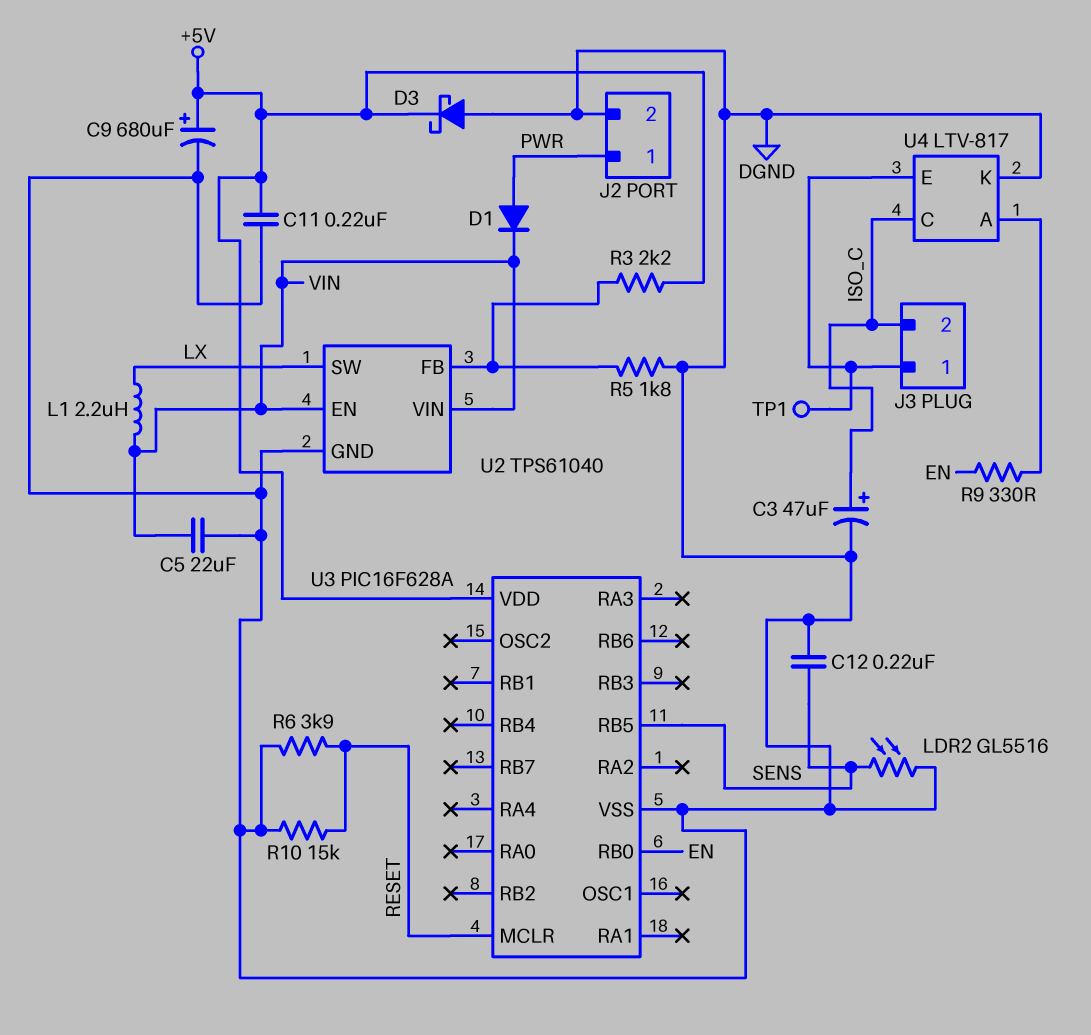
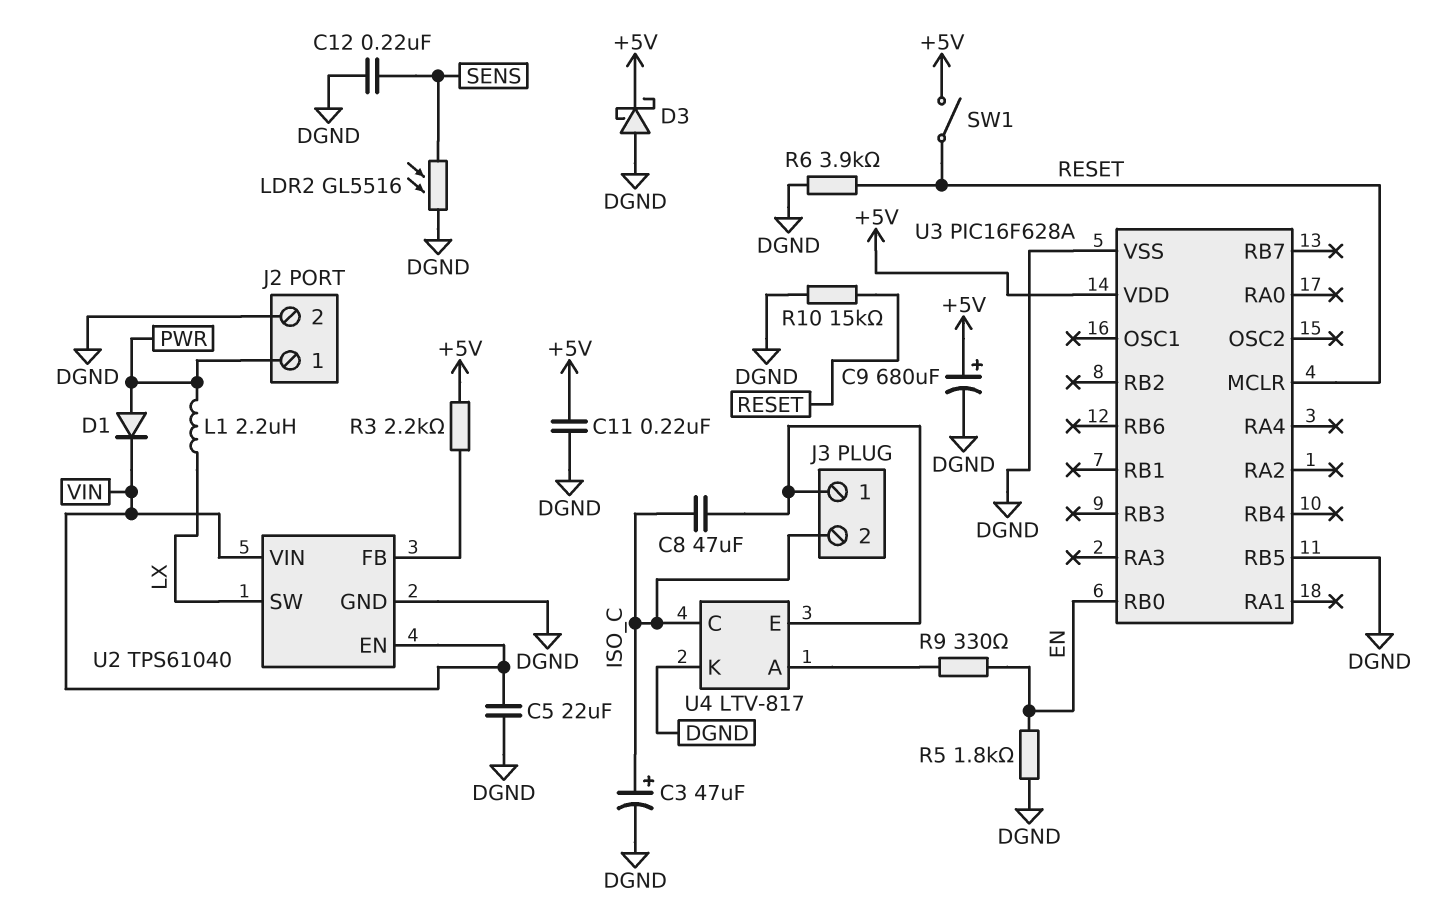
C8: none -> 47uF (ISO_C, J3/1)
L1: 2.2uH (LX, VIN) -> 2.2uH (LX, PWR)
R5: 1.8k (DGND, U2/FB) -> 1.8k (DGND, EN)
SW1: none -> switch (+5V, RESET)
TP1: test point (J3/1) -> none
U3 pin RB5: SENS -> DGND

